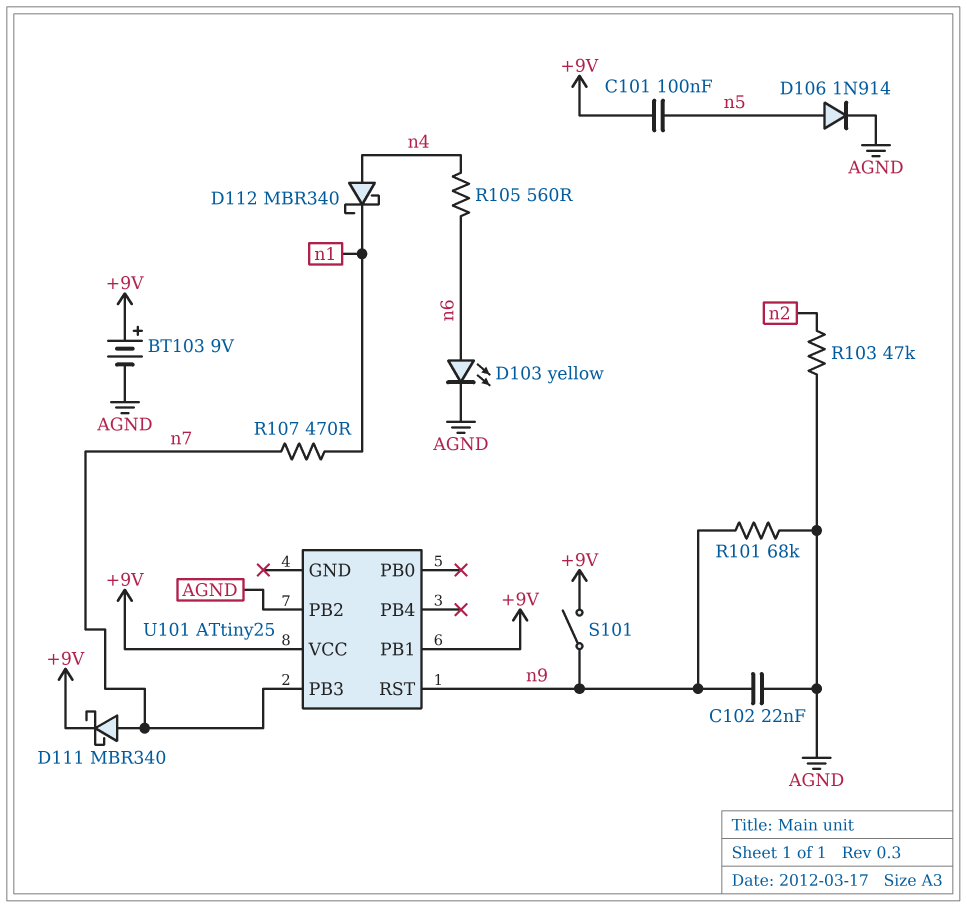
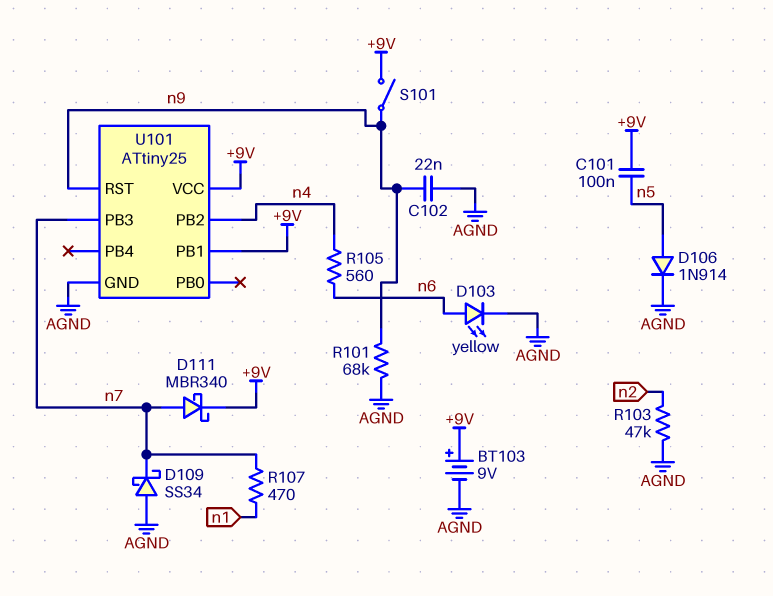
D109: none -> schottky SS34 (A AGND, K n7)
D112: schottky MBR340 (A n4, K n1) -> none
U101 pin GND: none -> AGND
U101 pin PB2: AGND -> n4

